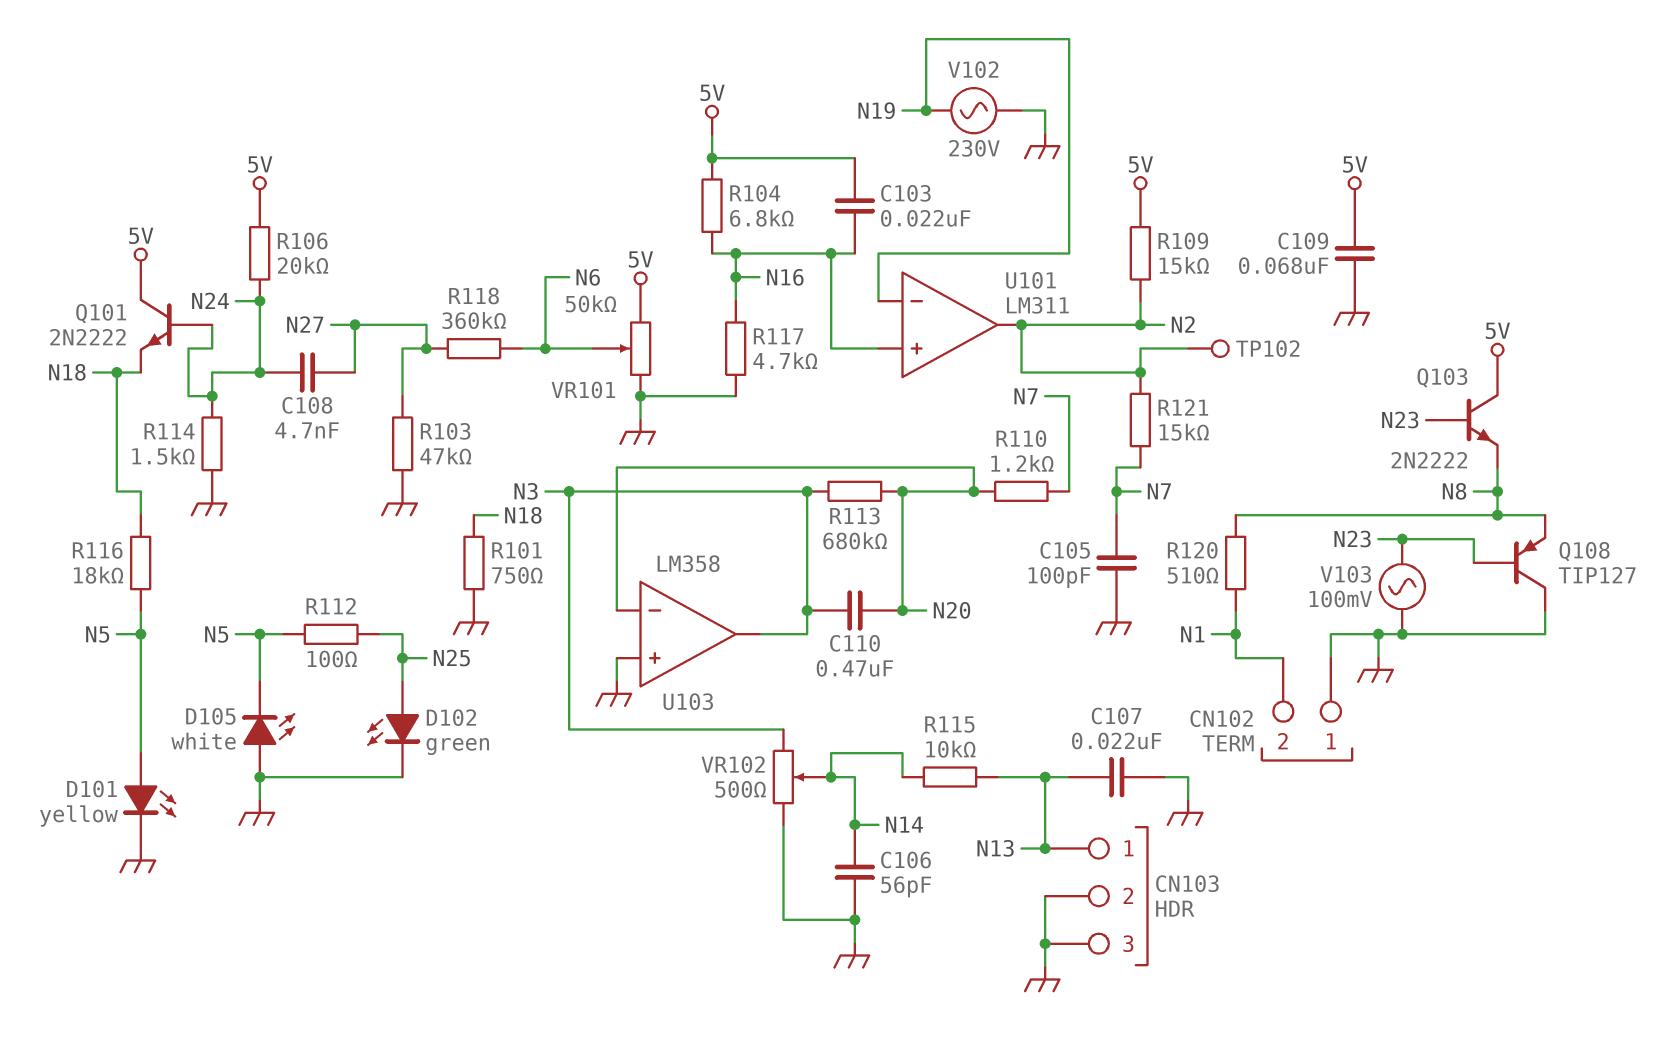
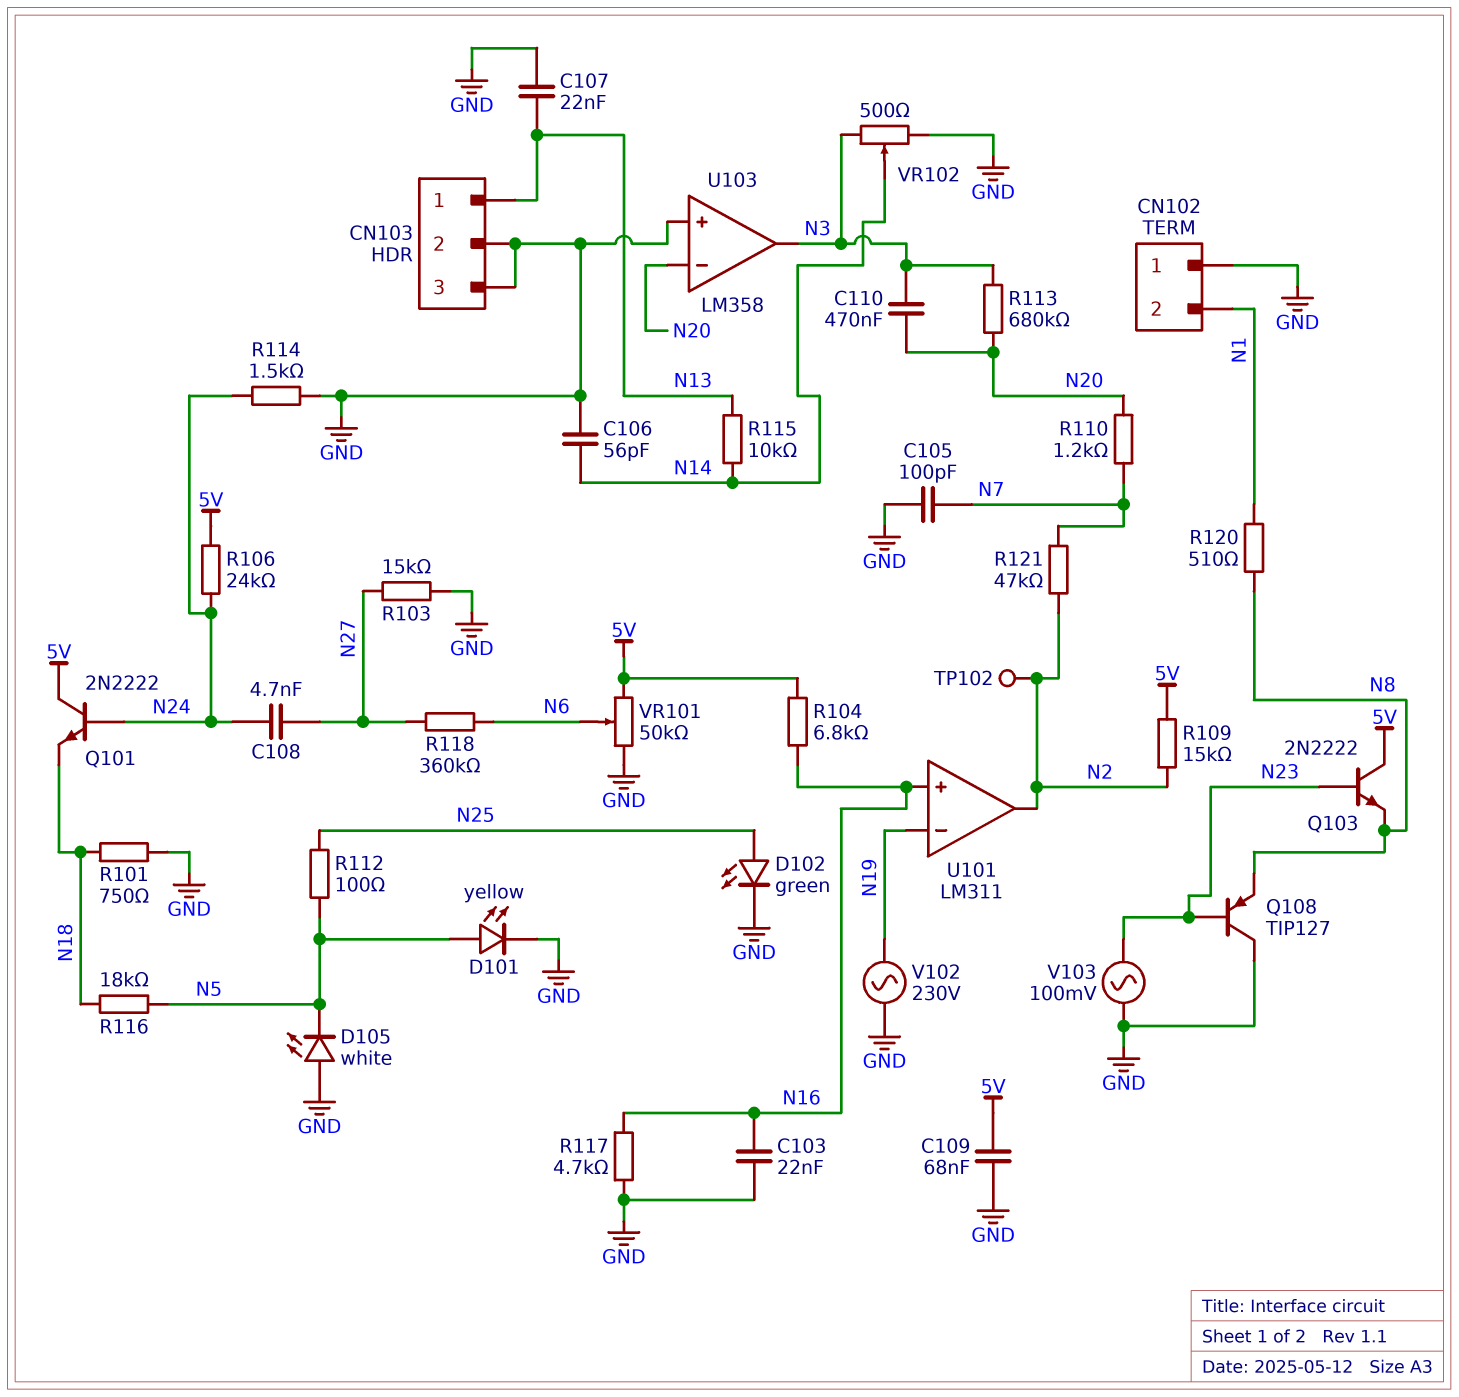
C103: 22nF (5V, N16) -> 22nF (GND, N16)
R103: 47k (GND, N27) -> 15k (GND, N27)
R106: 20k (5V, N24) -> 24k (5V, N24)
R121: 15k (N2, N7) -> 47k (N2, N7)

